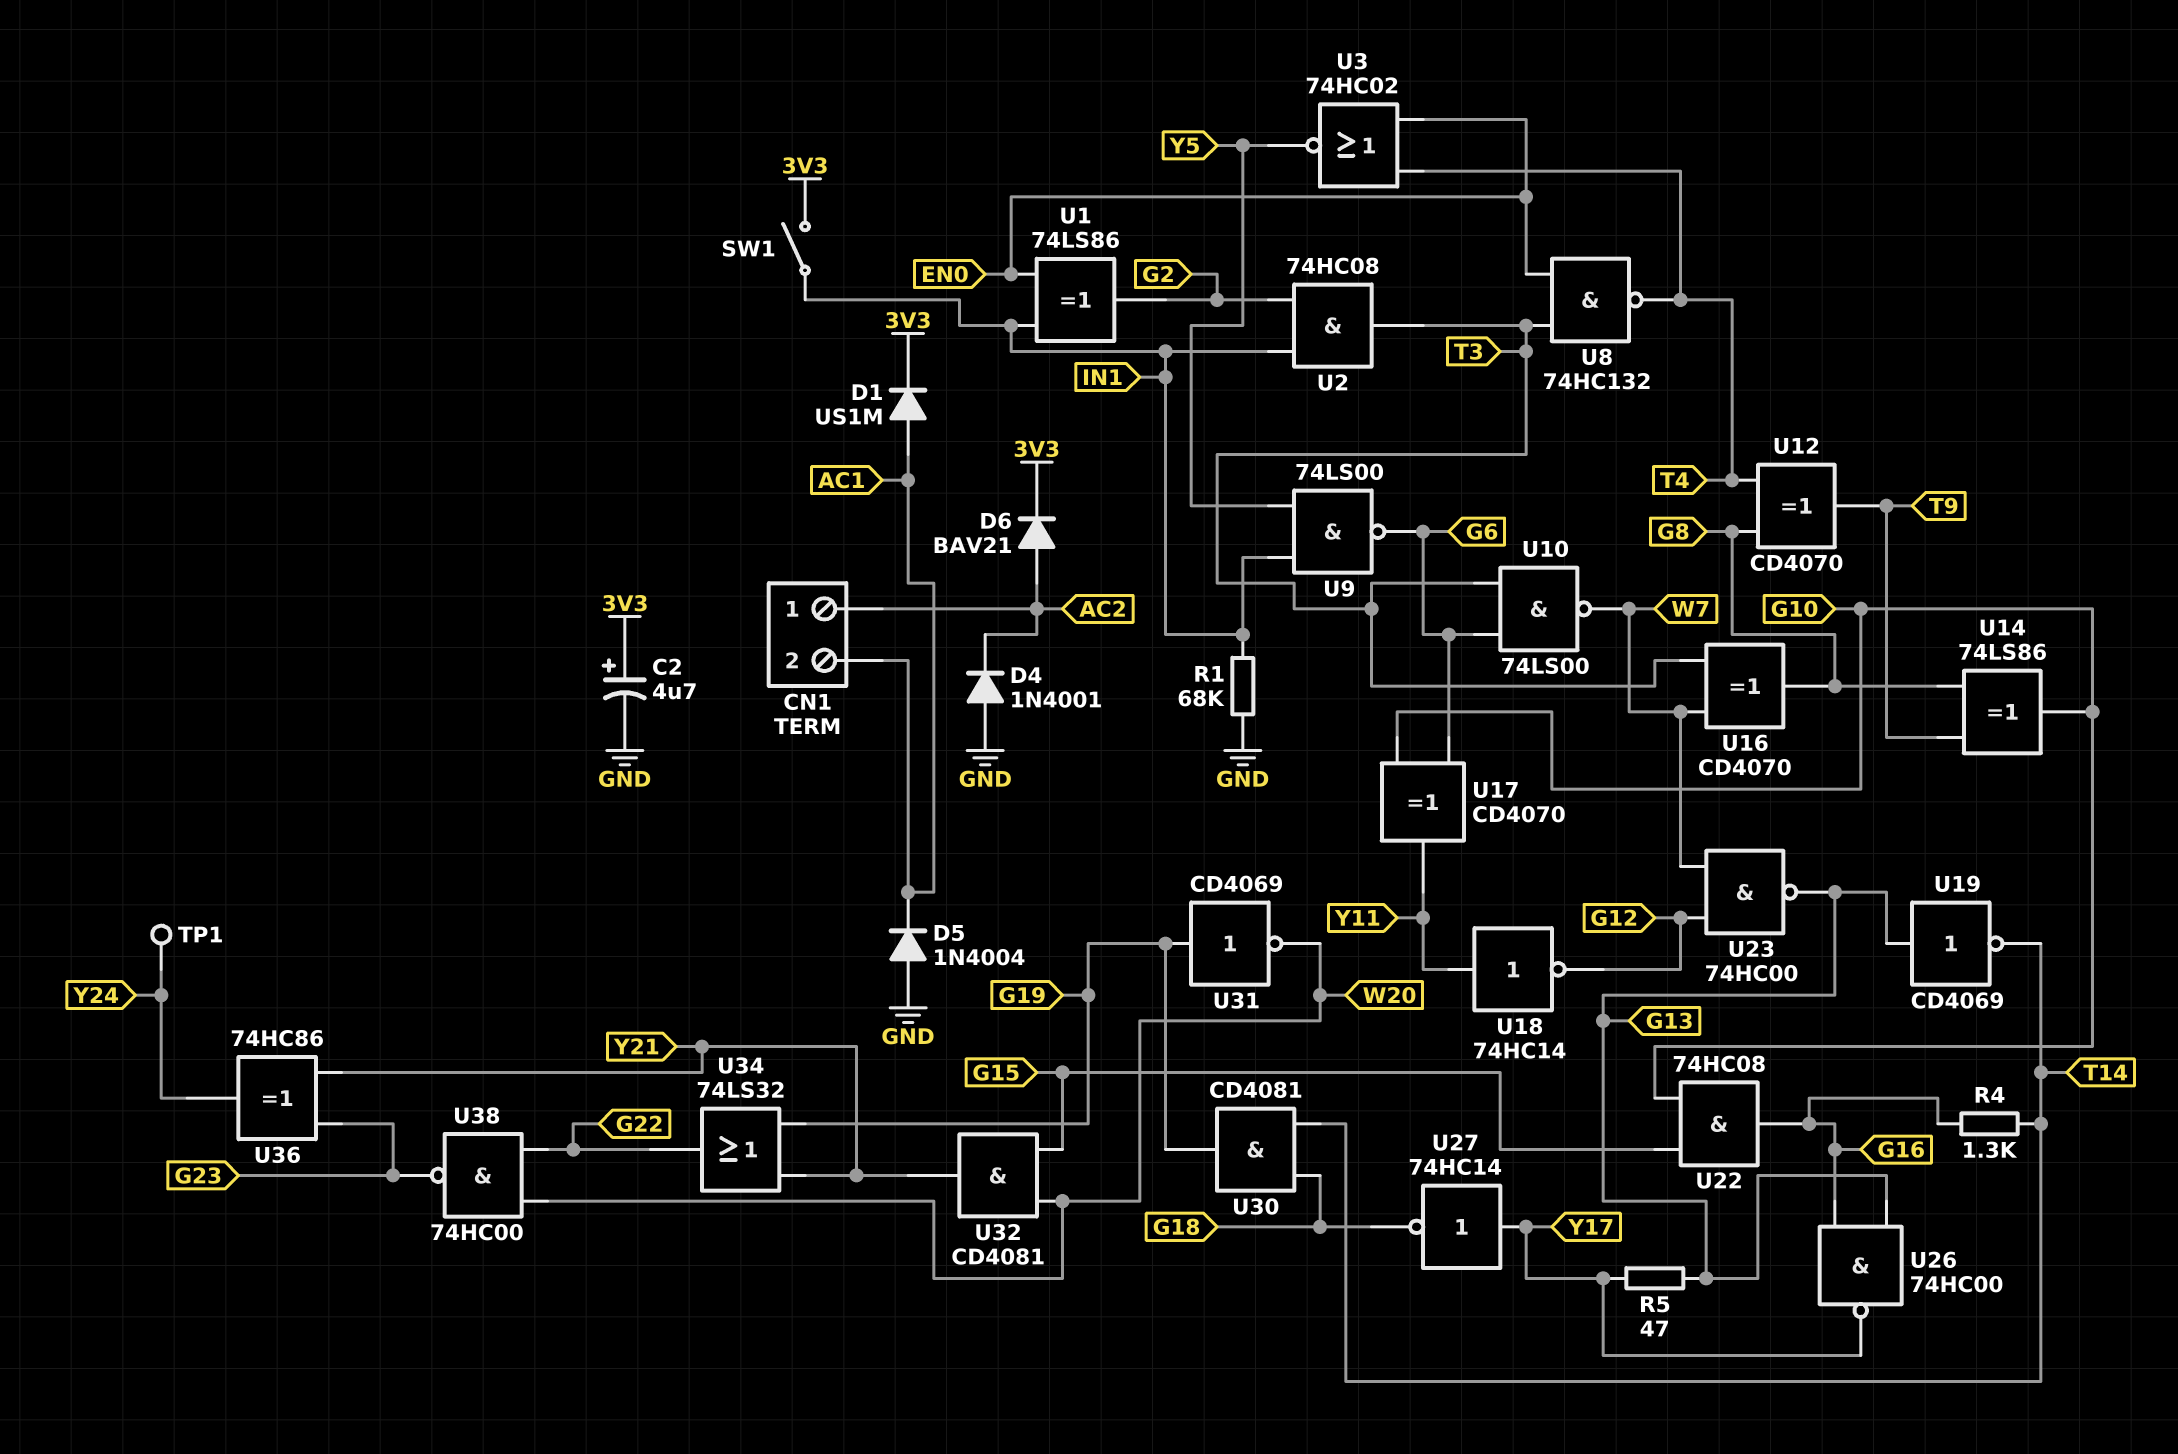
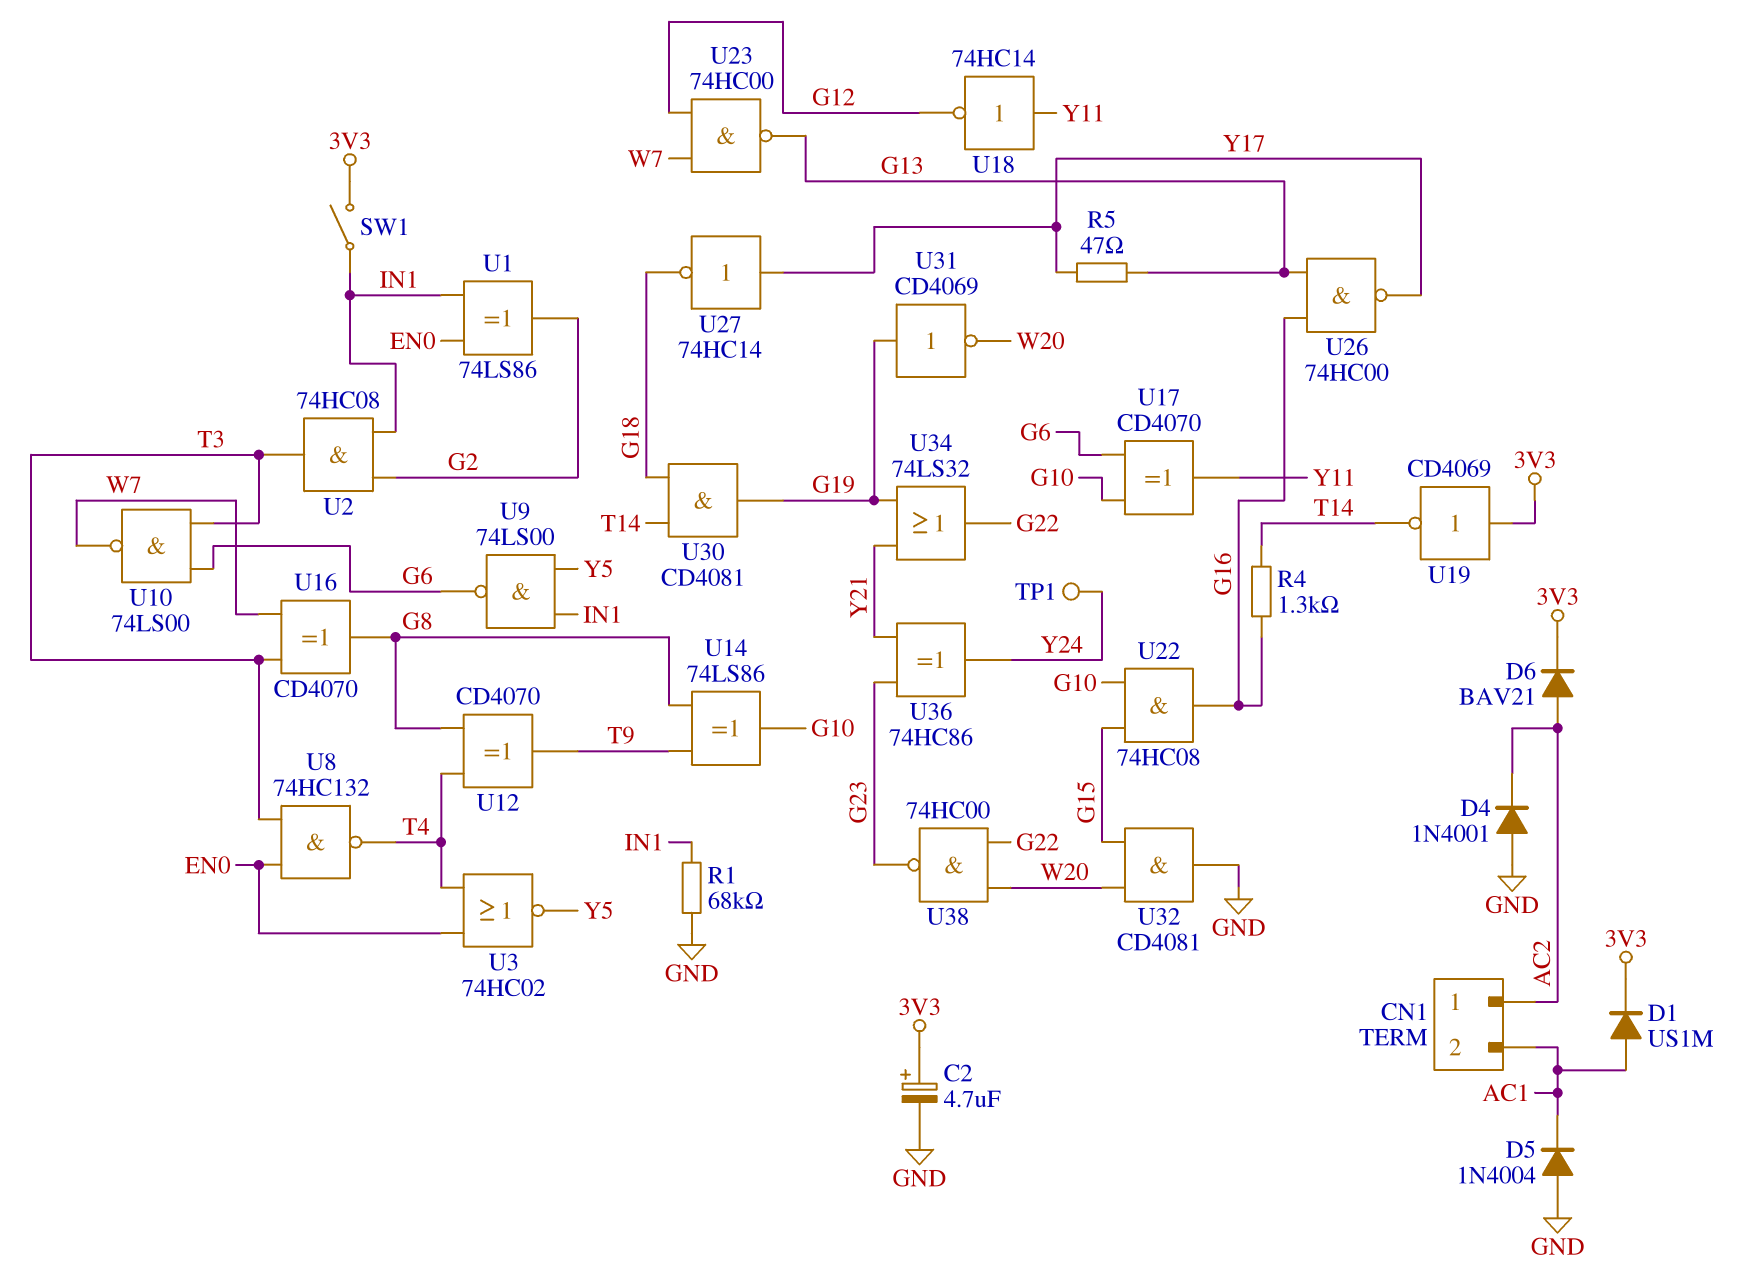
U19: NOT CD4069 (in G13, out T14) -> NOT CD4069 (in 3V3, out T14)
U32: AND CD4081 (in G15, in W20, out Y21) -> AND CD4081 (in G15, in W20, out GND)

